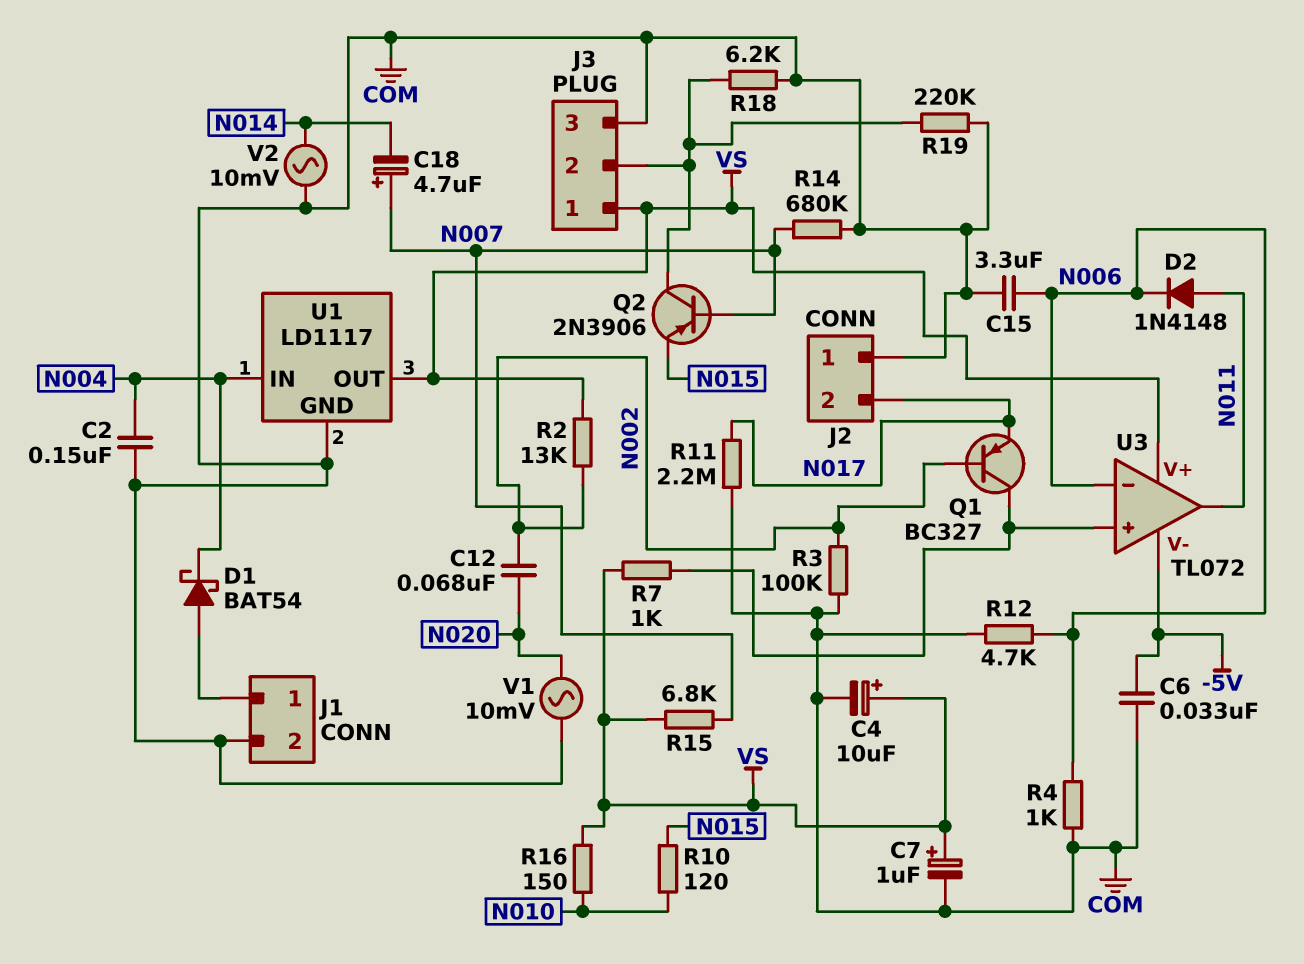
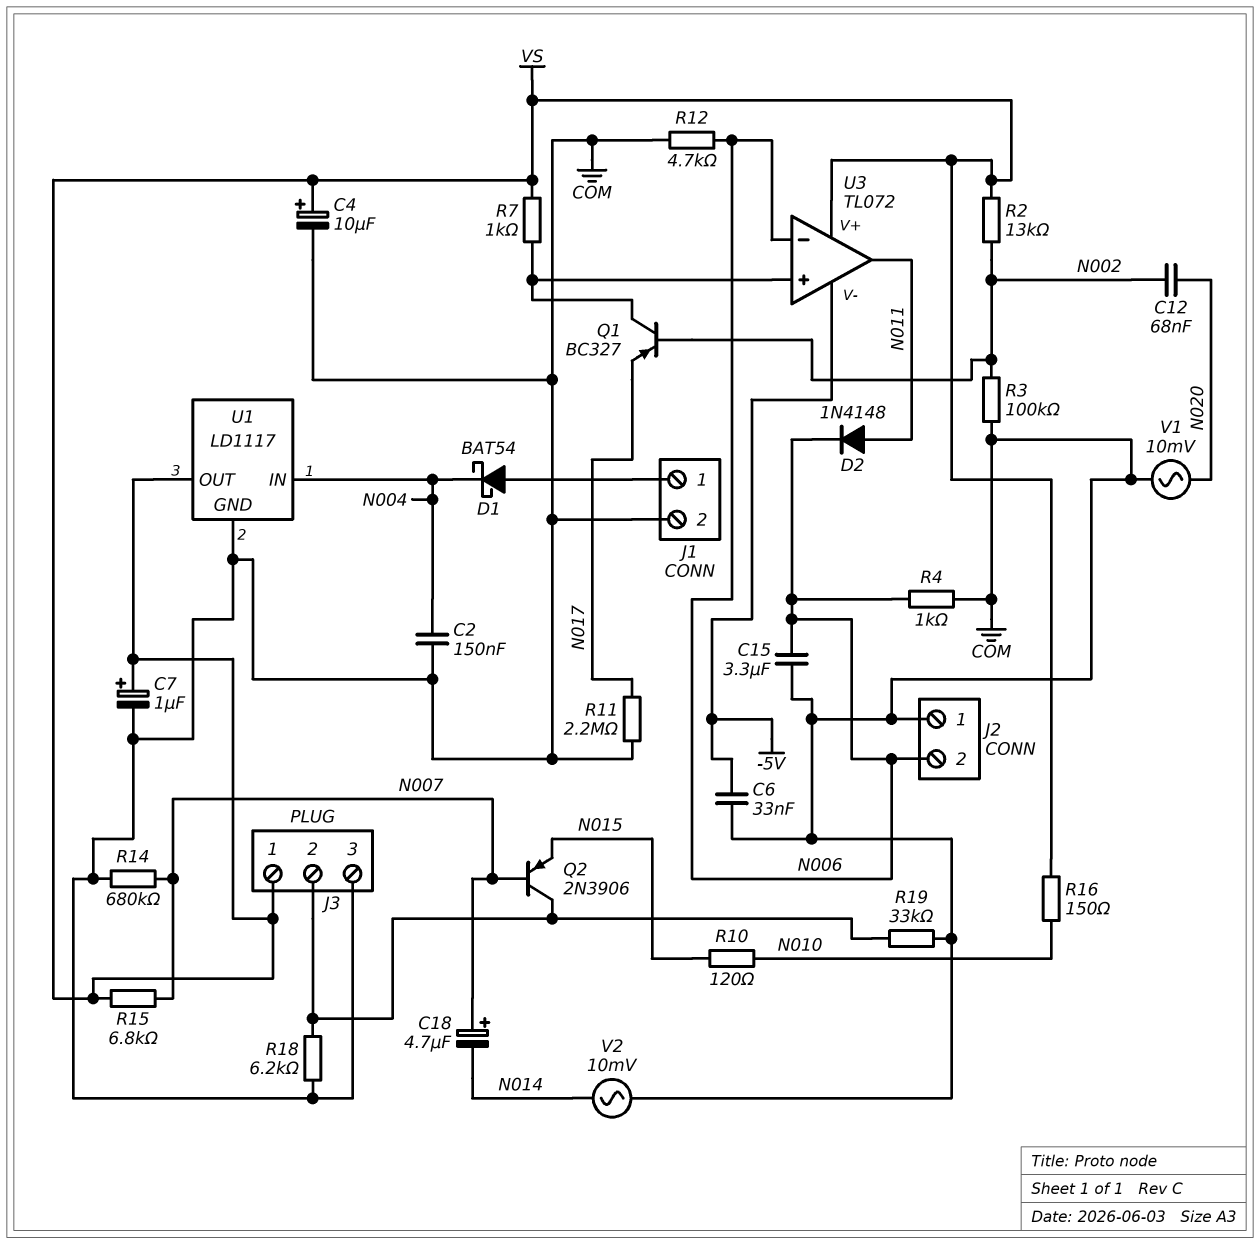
J2 pin 2: N017 -> N006
R19: 220k (COM, J3/2) -> 33k (COM, J3/2)

